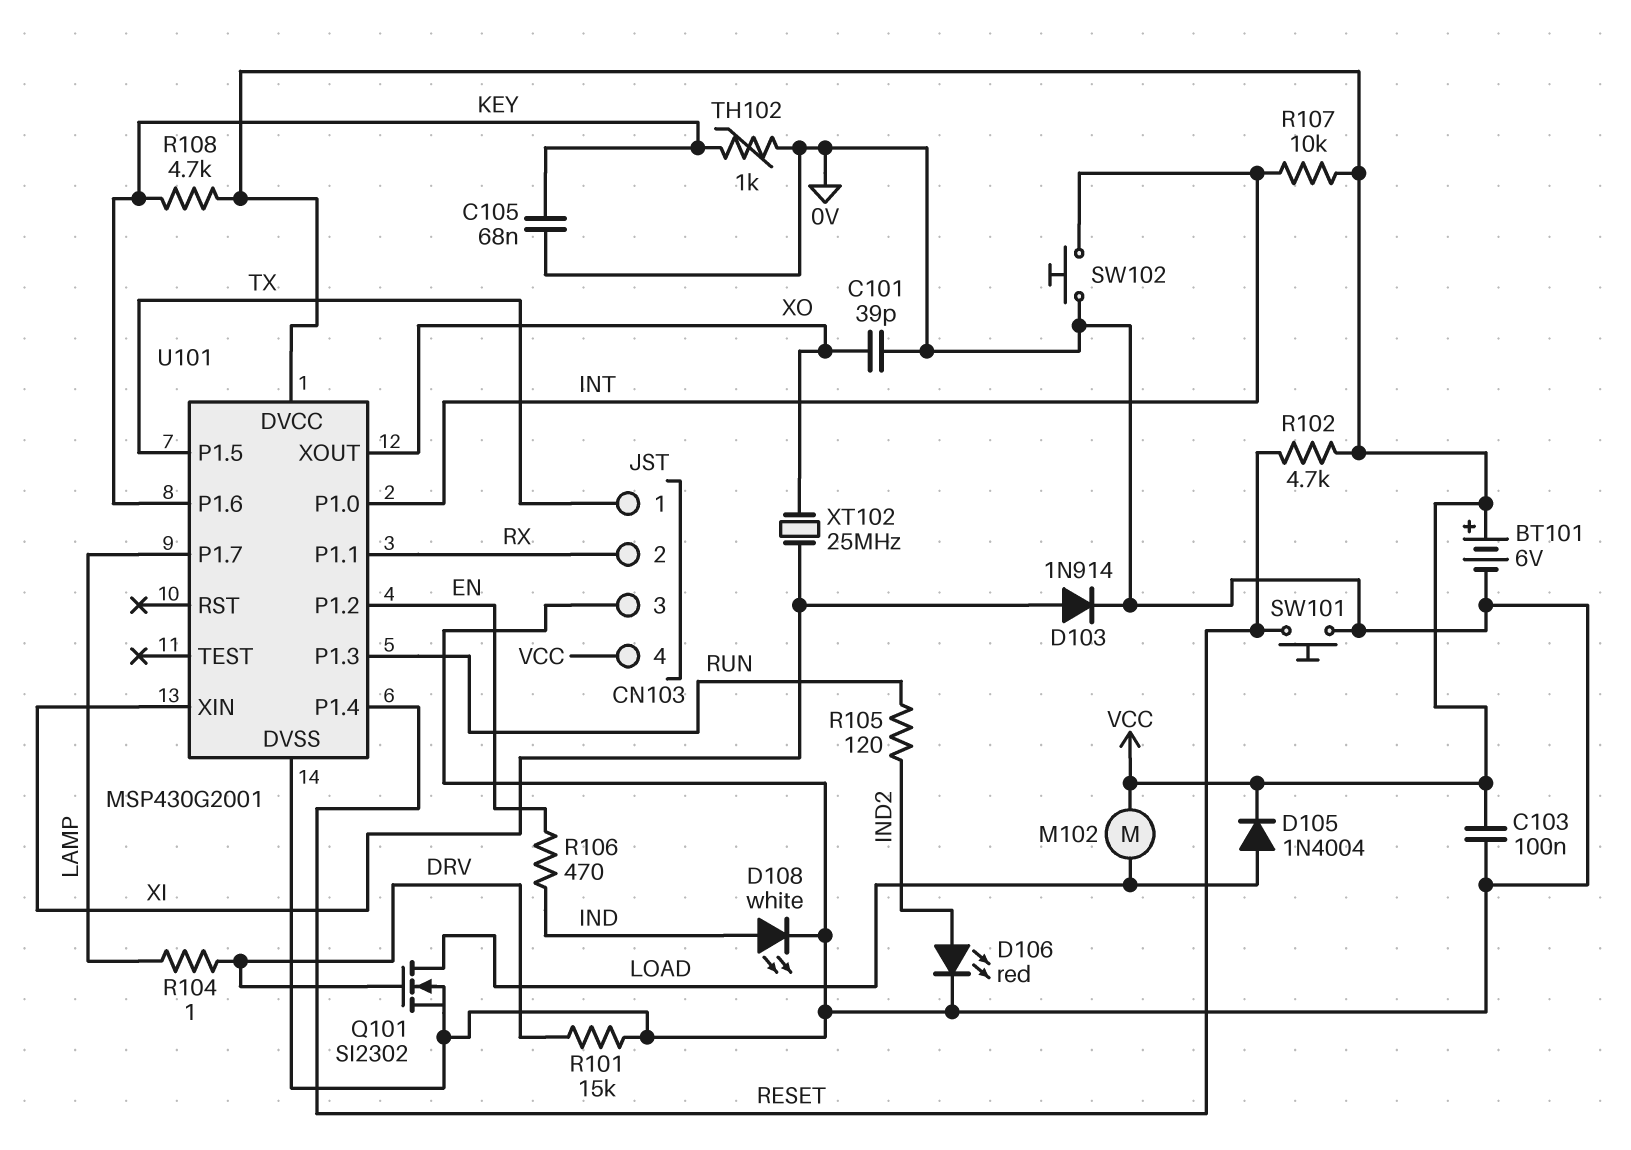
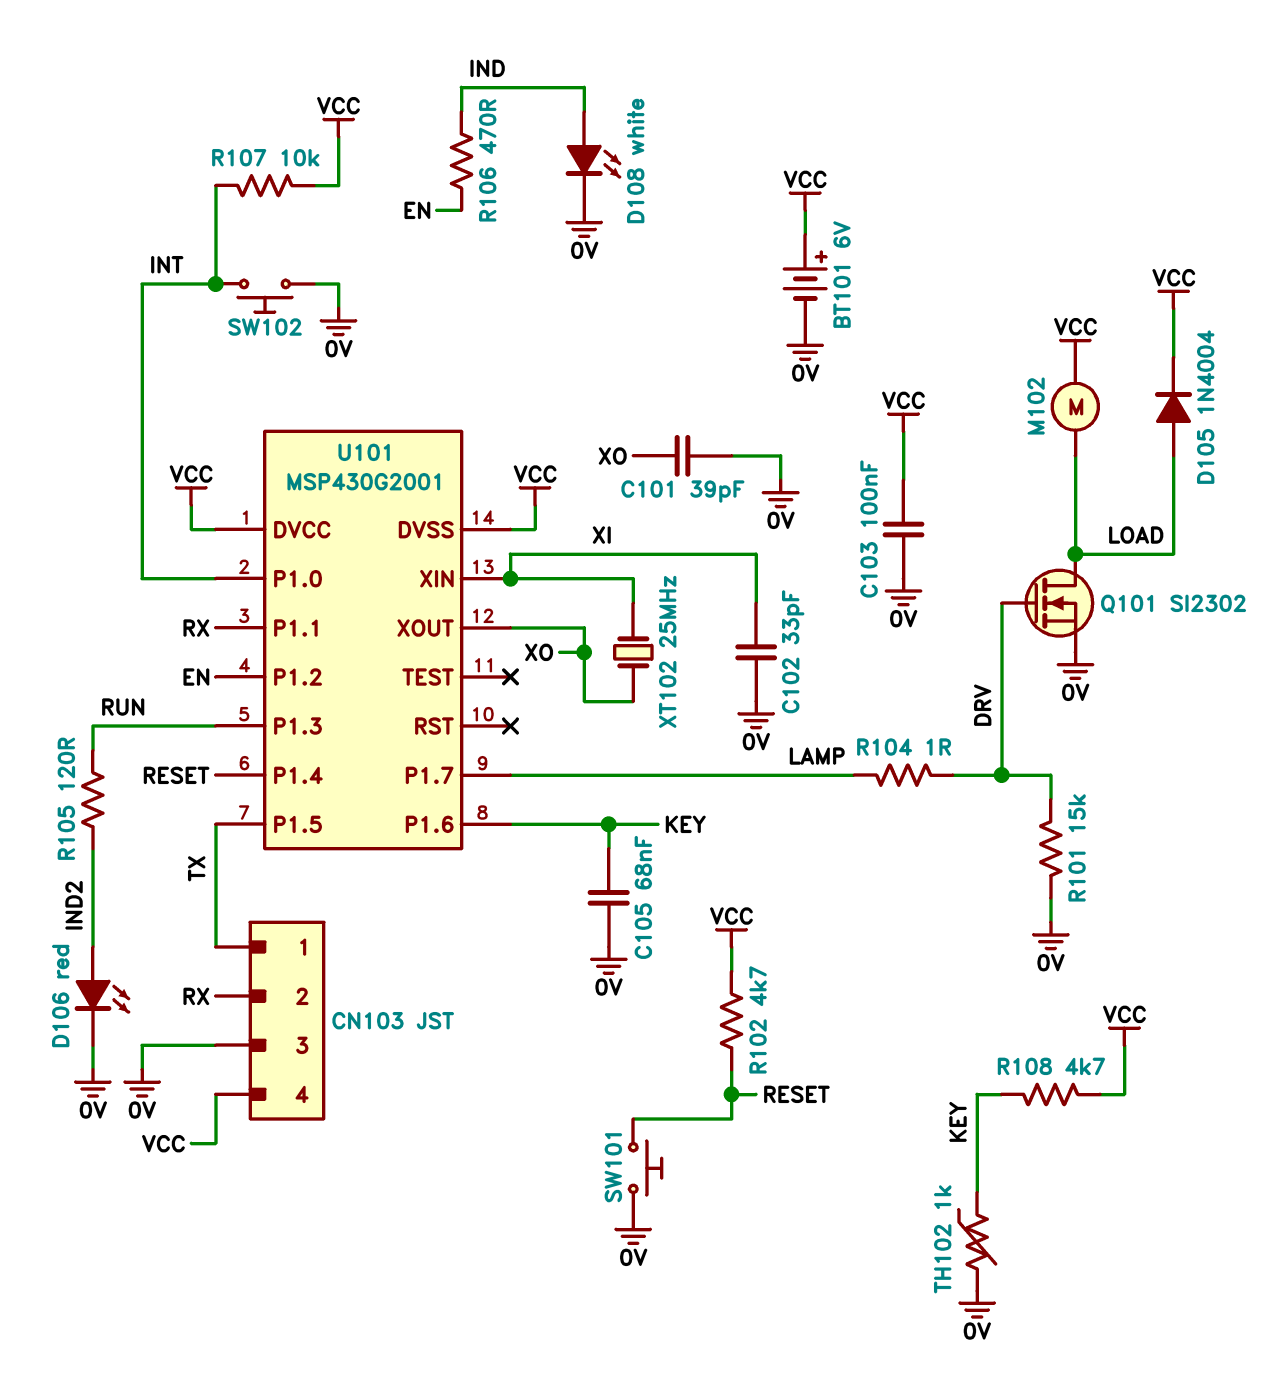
C102: none -> 33pF (0V, XI)
D103: diode 1N914 (A XI, K 0V) -> none
U101 pin DVSS: 0V -> VCC

